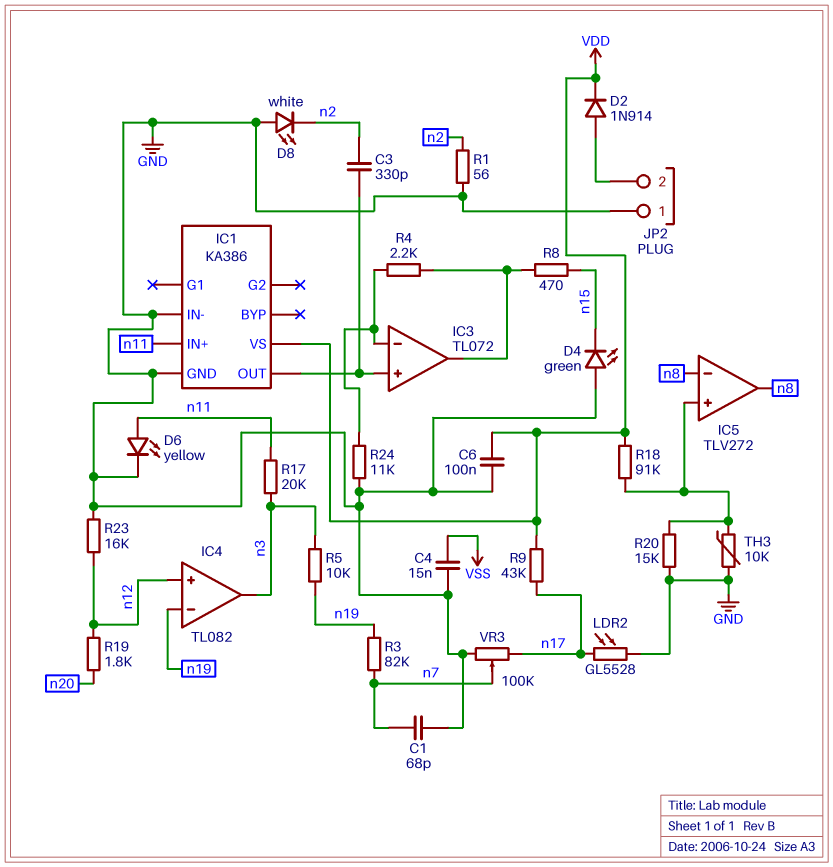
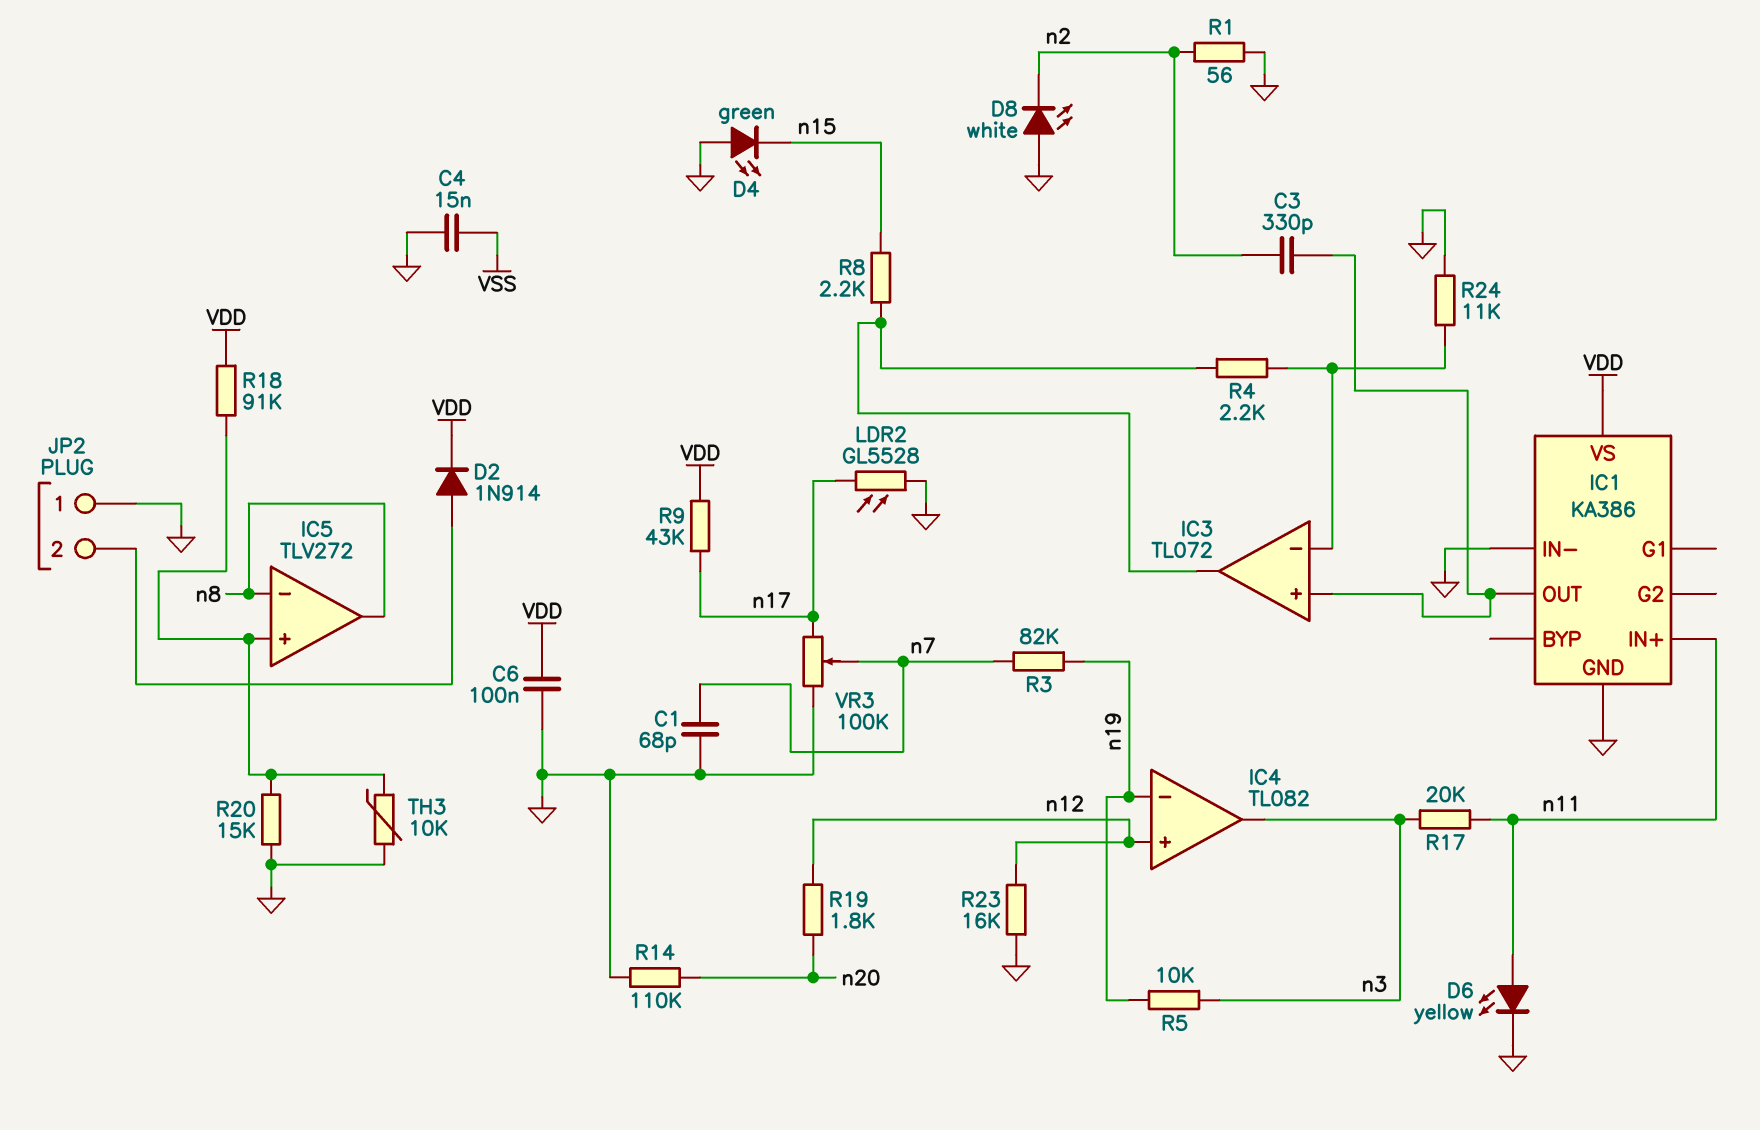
R8: 470 (IC3/out, n15) -> 2.2k (IC3/out, n15)
R14: none -> 110k (GND, n20)

